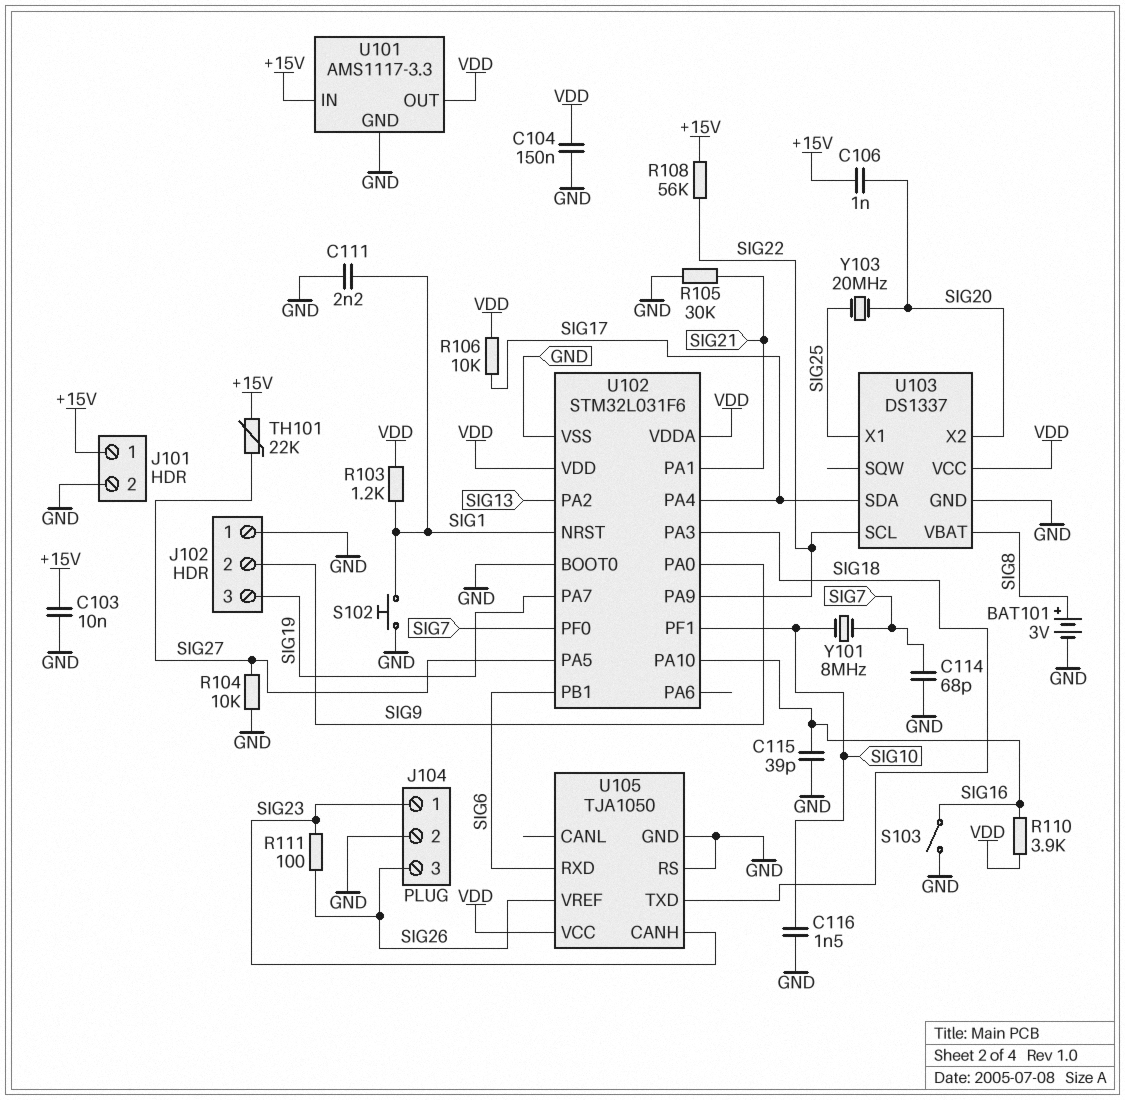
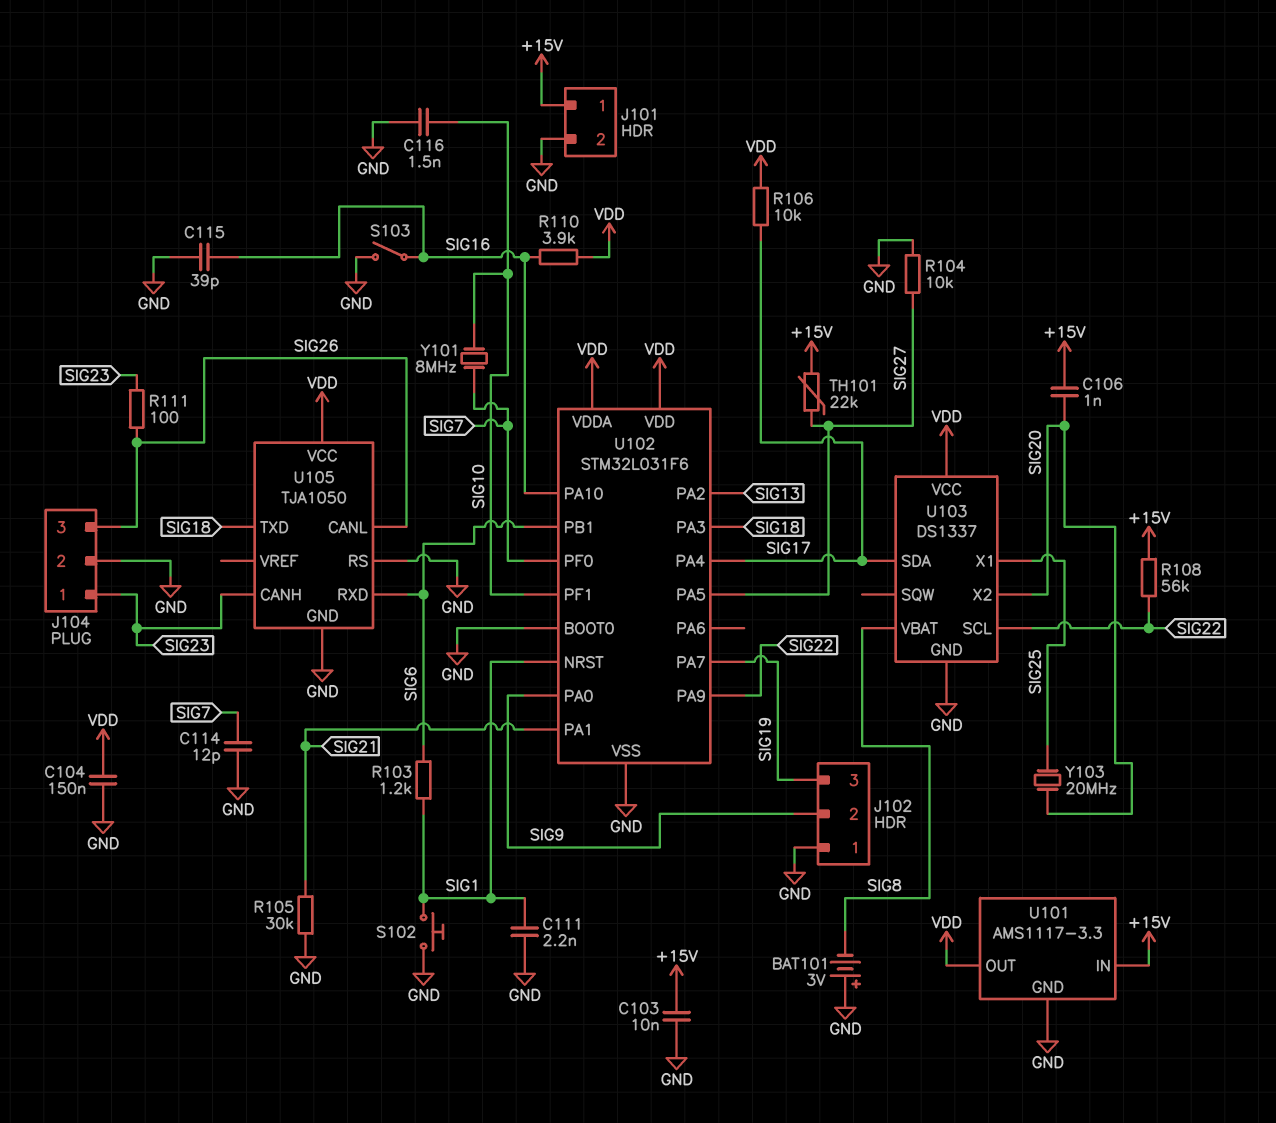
BAT101: 3V (plus SIG8, minus GND) -> 3V (plus GND, minus SIG8)
C114: 68pF (GND, SIG7) -> 12pF (GND, SIG7)
R103: 1.2k (SIG1, VDD) -> 1.2k (SIG1, SIG6)
U105 pin CANL: none -> SIG26
U105 pin VREF: SIG26 -> none

